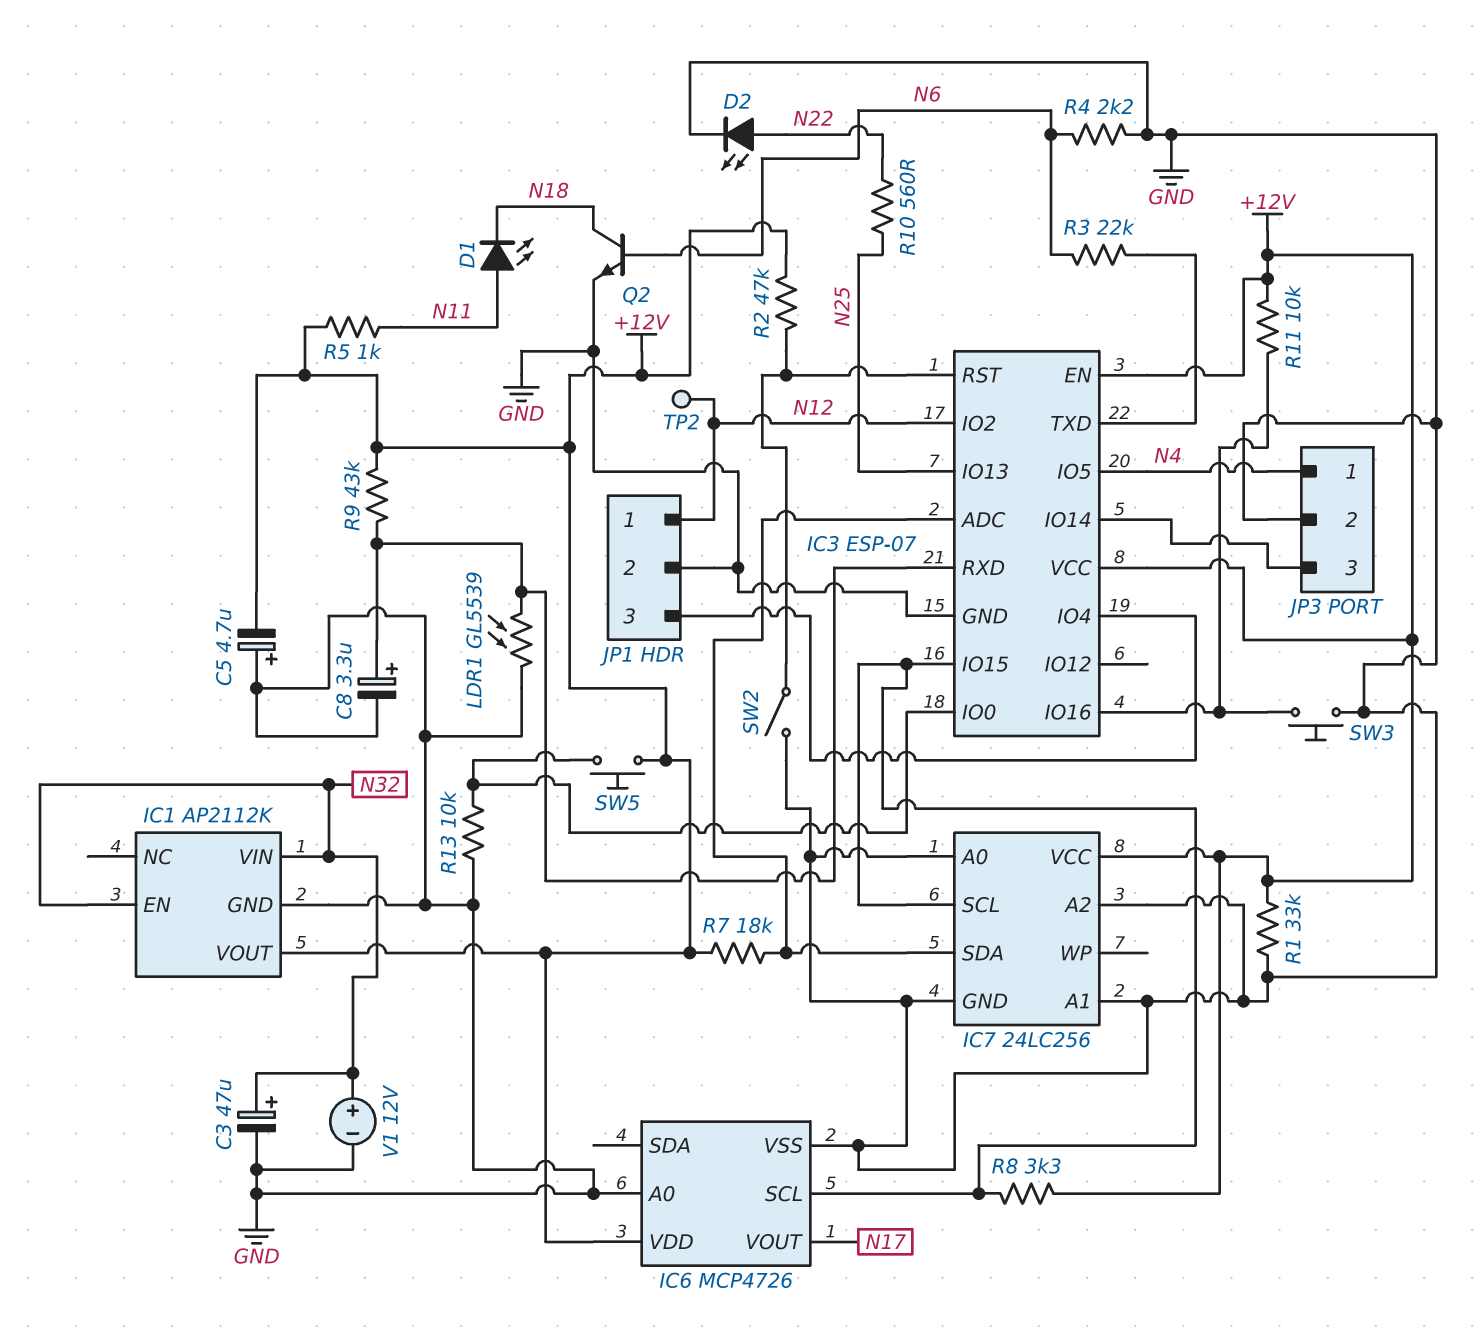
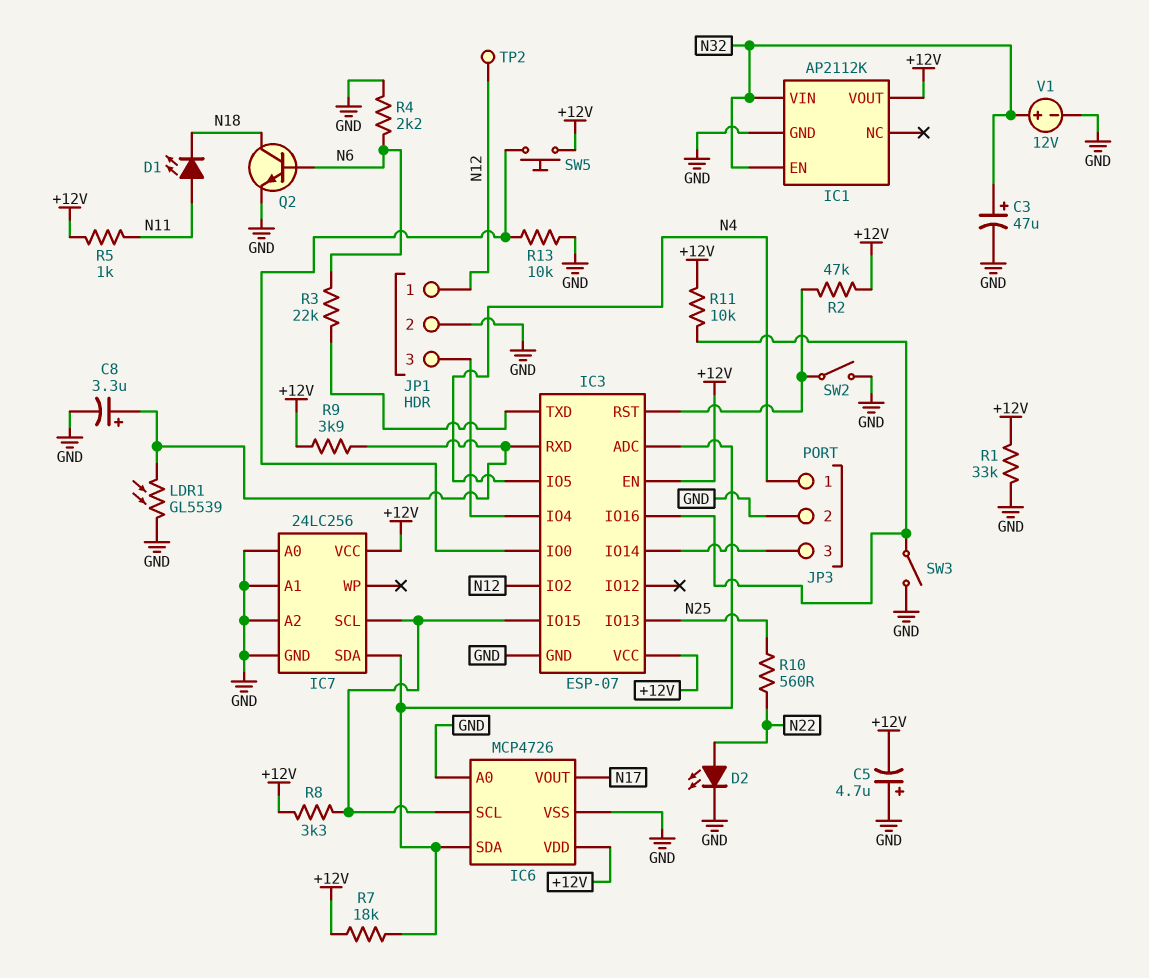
IC6 pin SDA: none -> IC3/ADC
R9: 43k (+12V, IC3/RXD) -> 3.9k (+12V, IC3/RXD)
SW3: button (GND, IC3/IO16) -> switch (GND, IC3/IO16)

